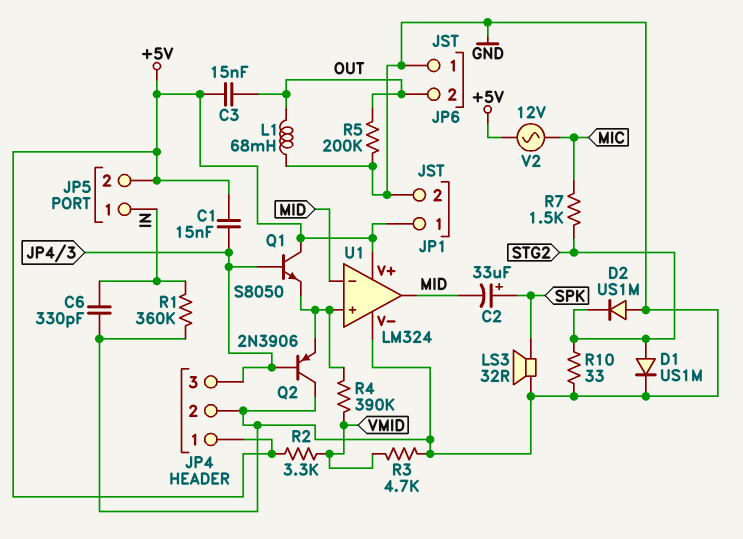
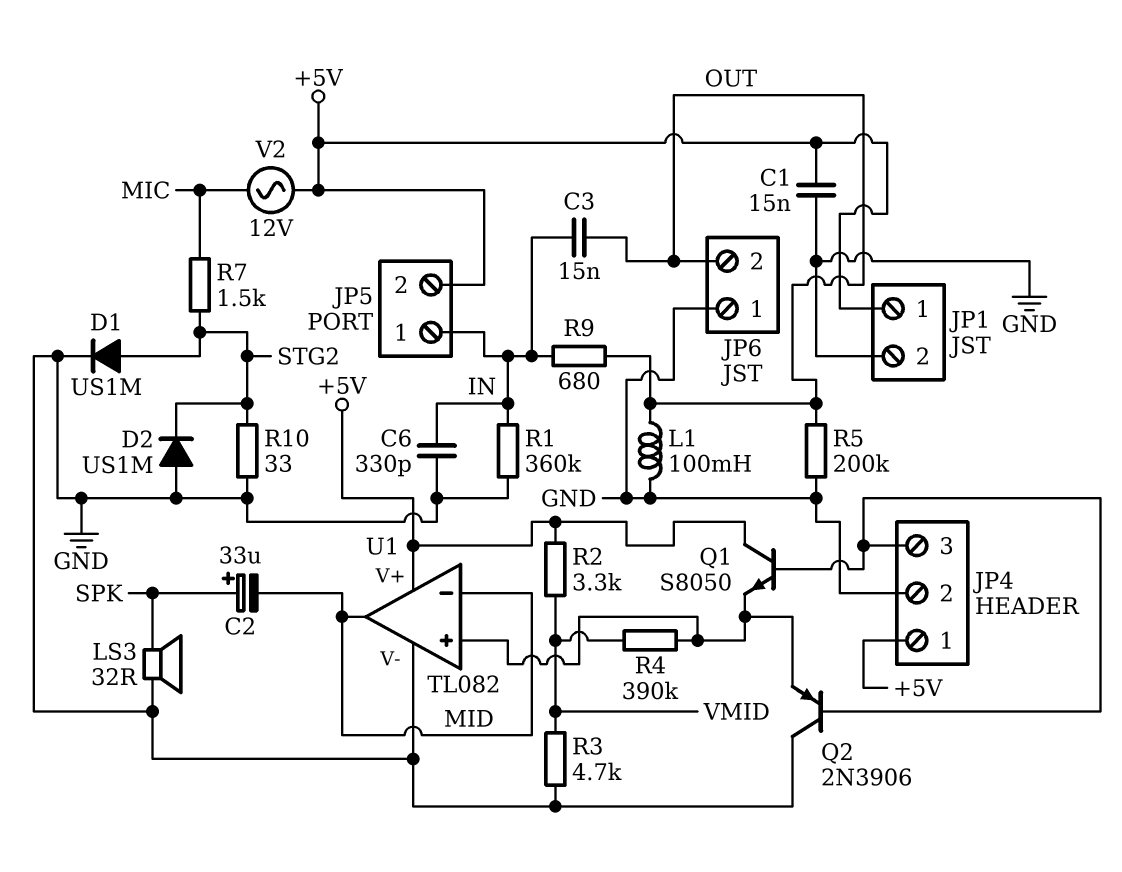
C1: 15nF (+5V, JP4/3) -> 15nF (+5V, GND)
C3: 15nF (+5V, OUT) -> 15nF (IN, OUT)
L1: 68mH (GND, OUT) -> 100mH (GND, OUT)
R9: none -> 680 (IN, OUT)
U1: LM324 -> TL082

